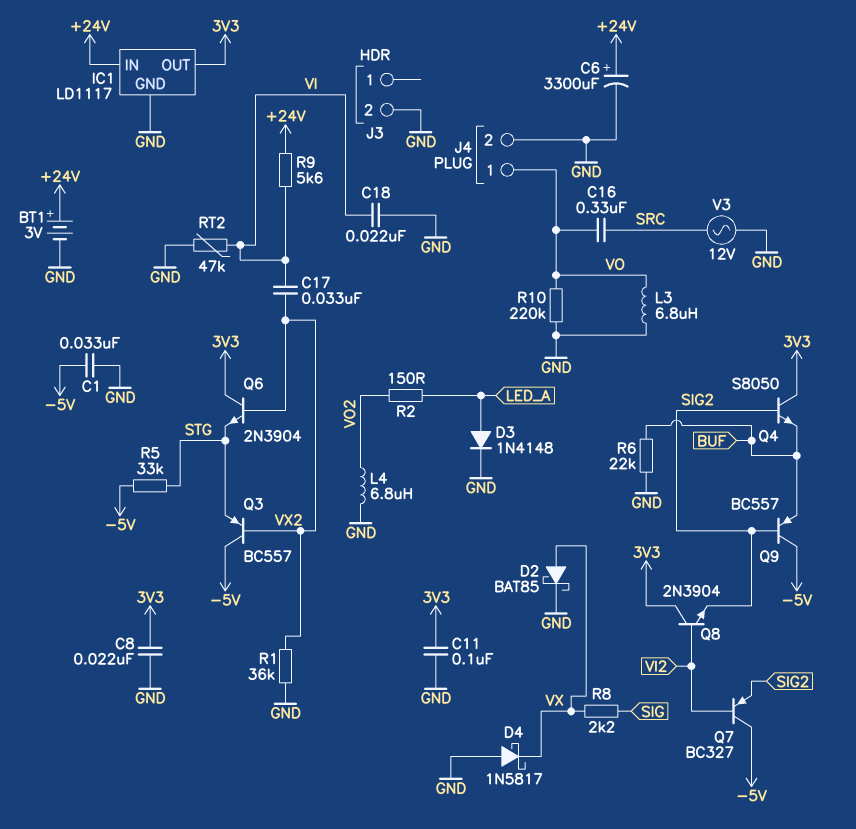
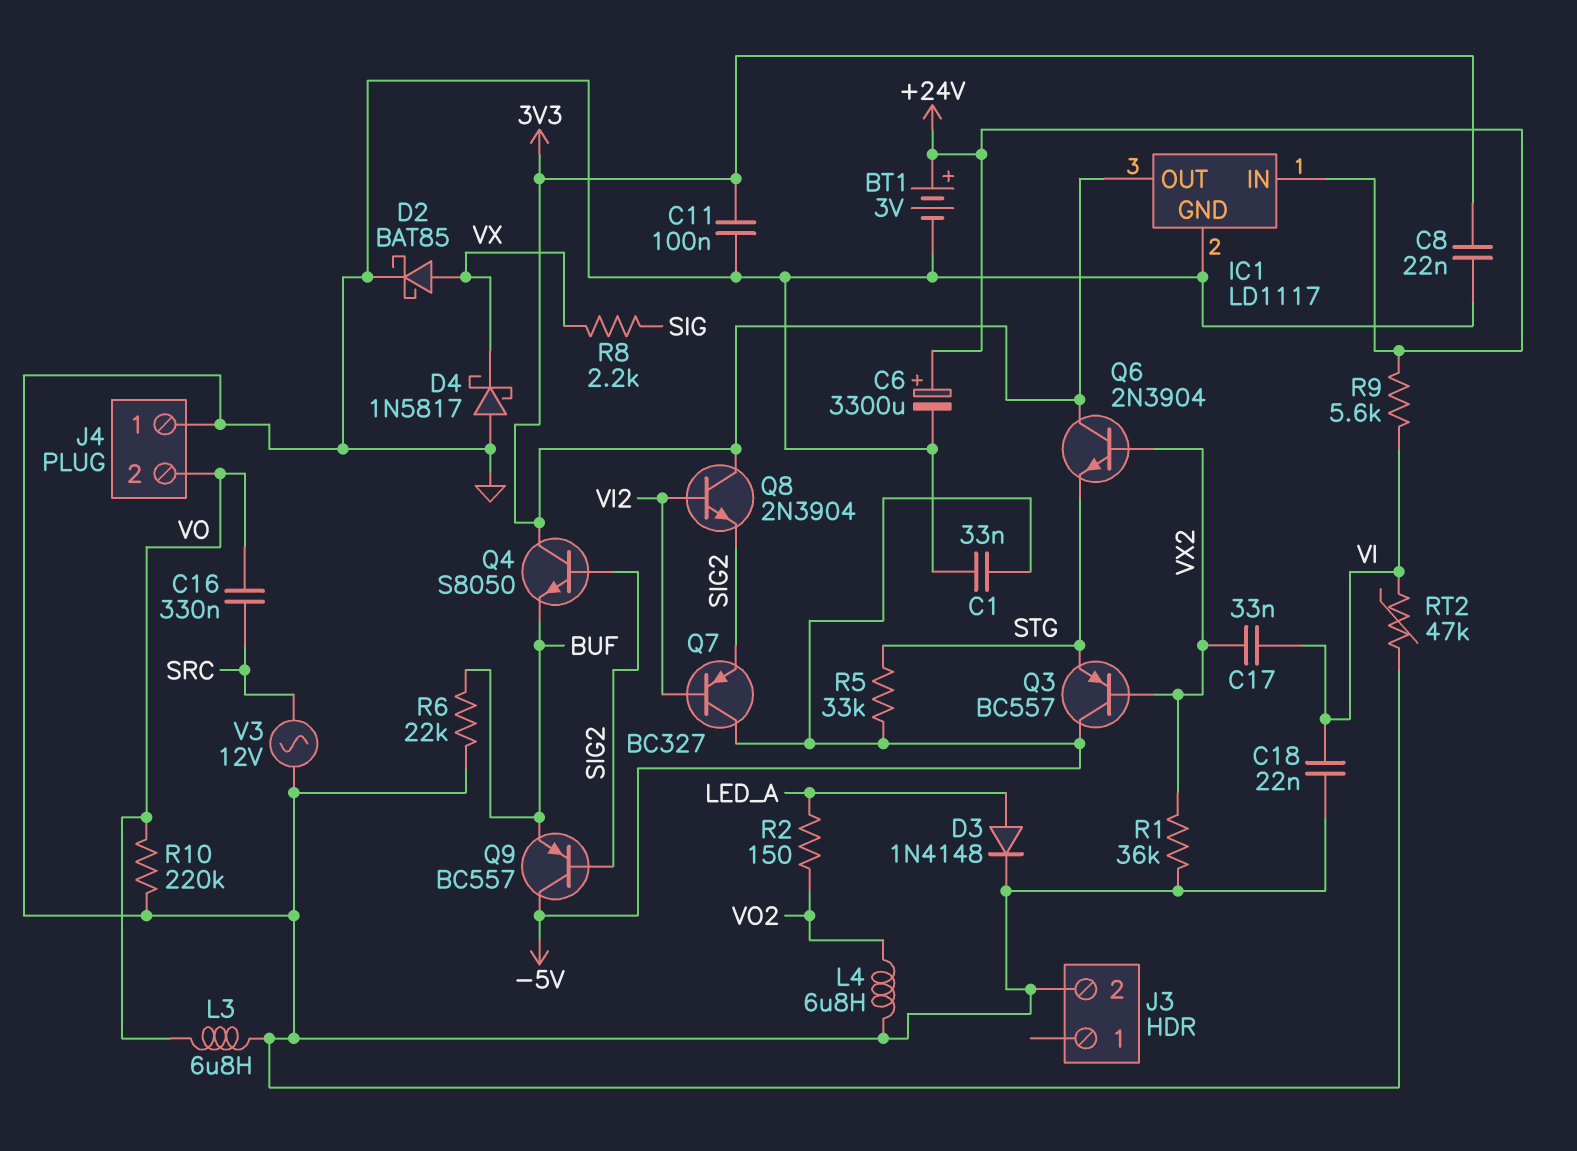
J4 pin 1: VO -> GND
J4 pin 2: GND -> VO

